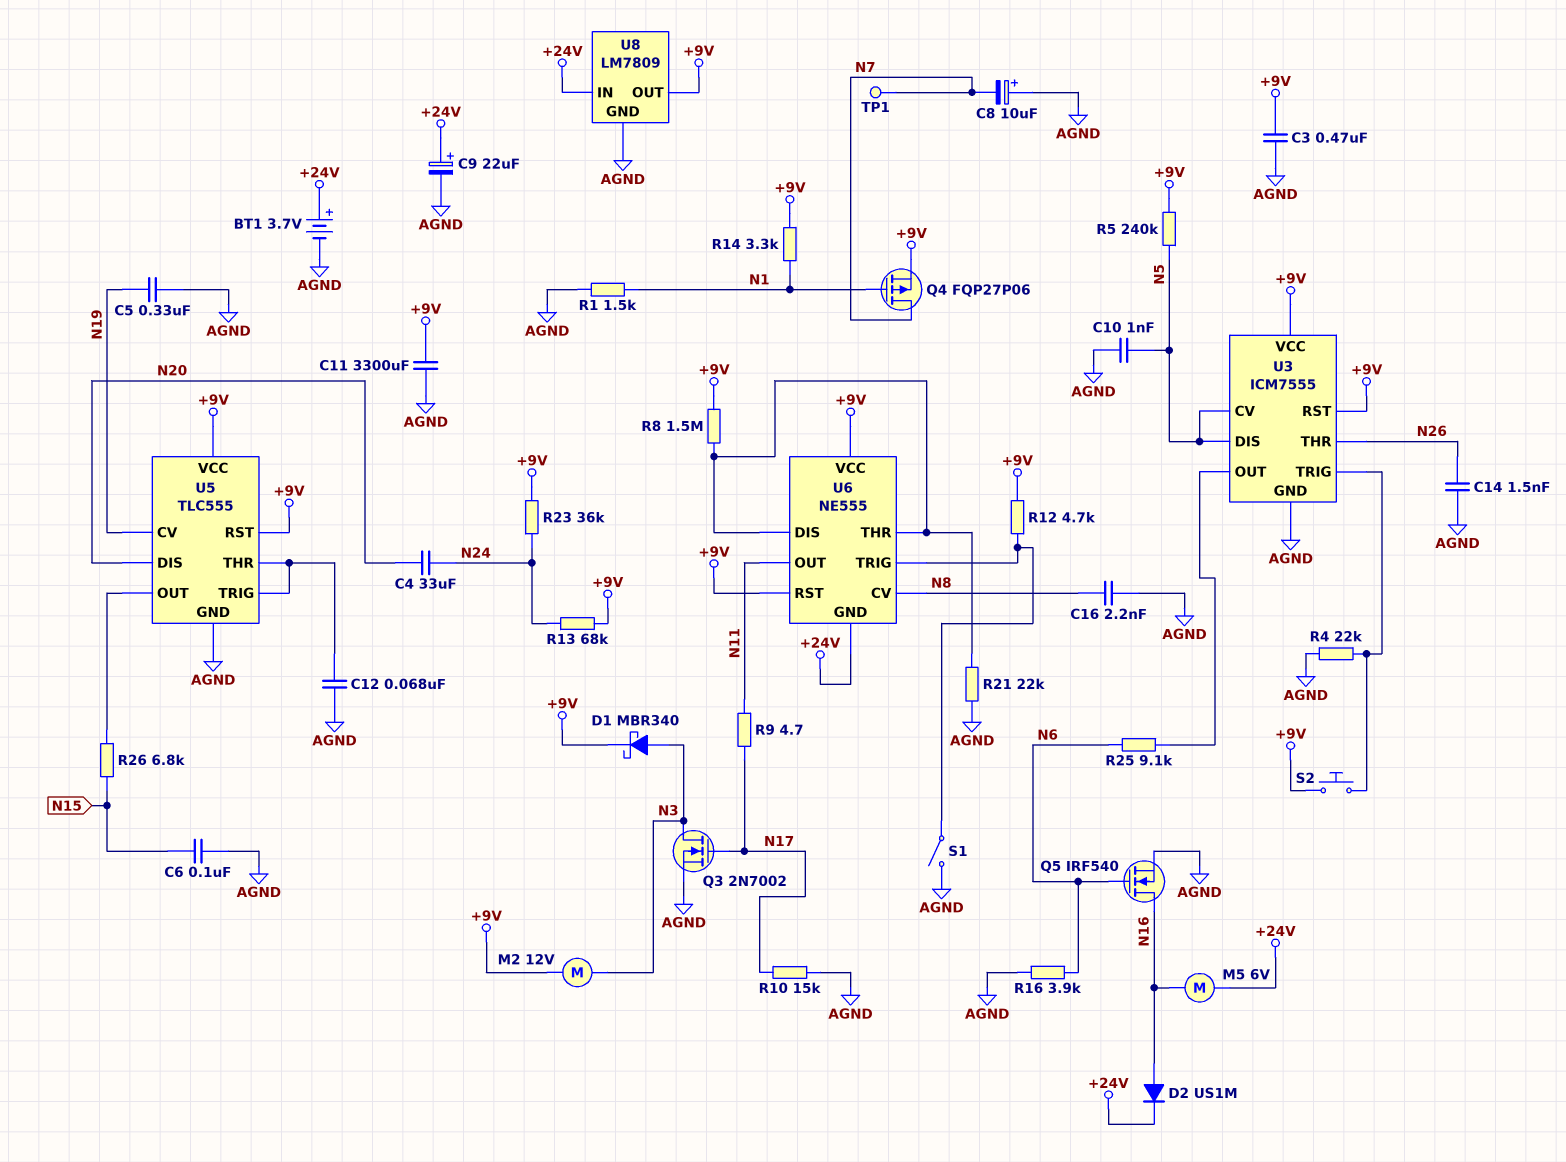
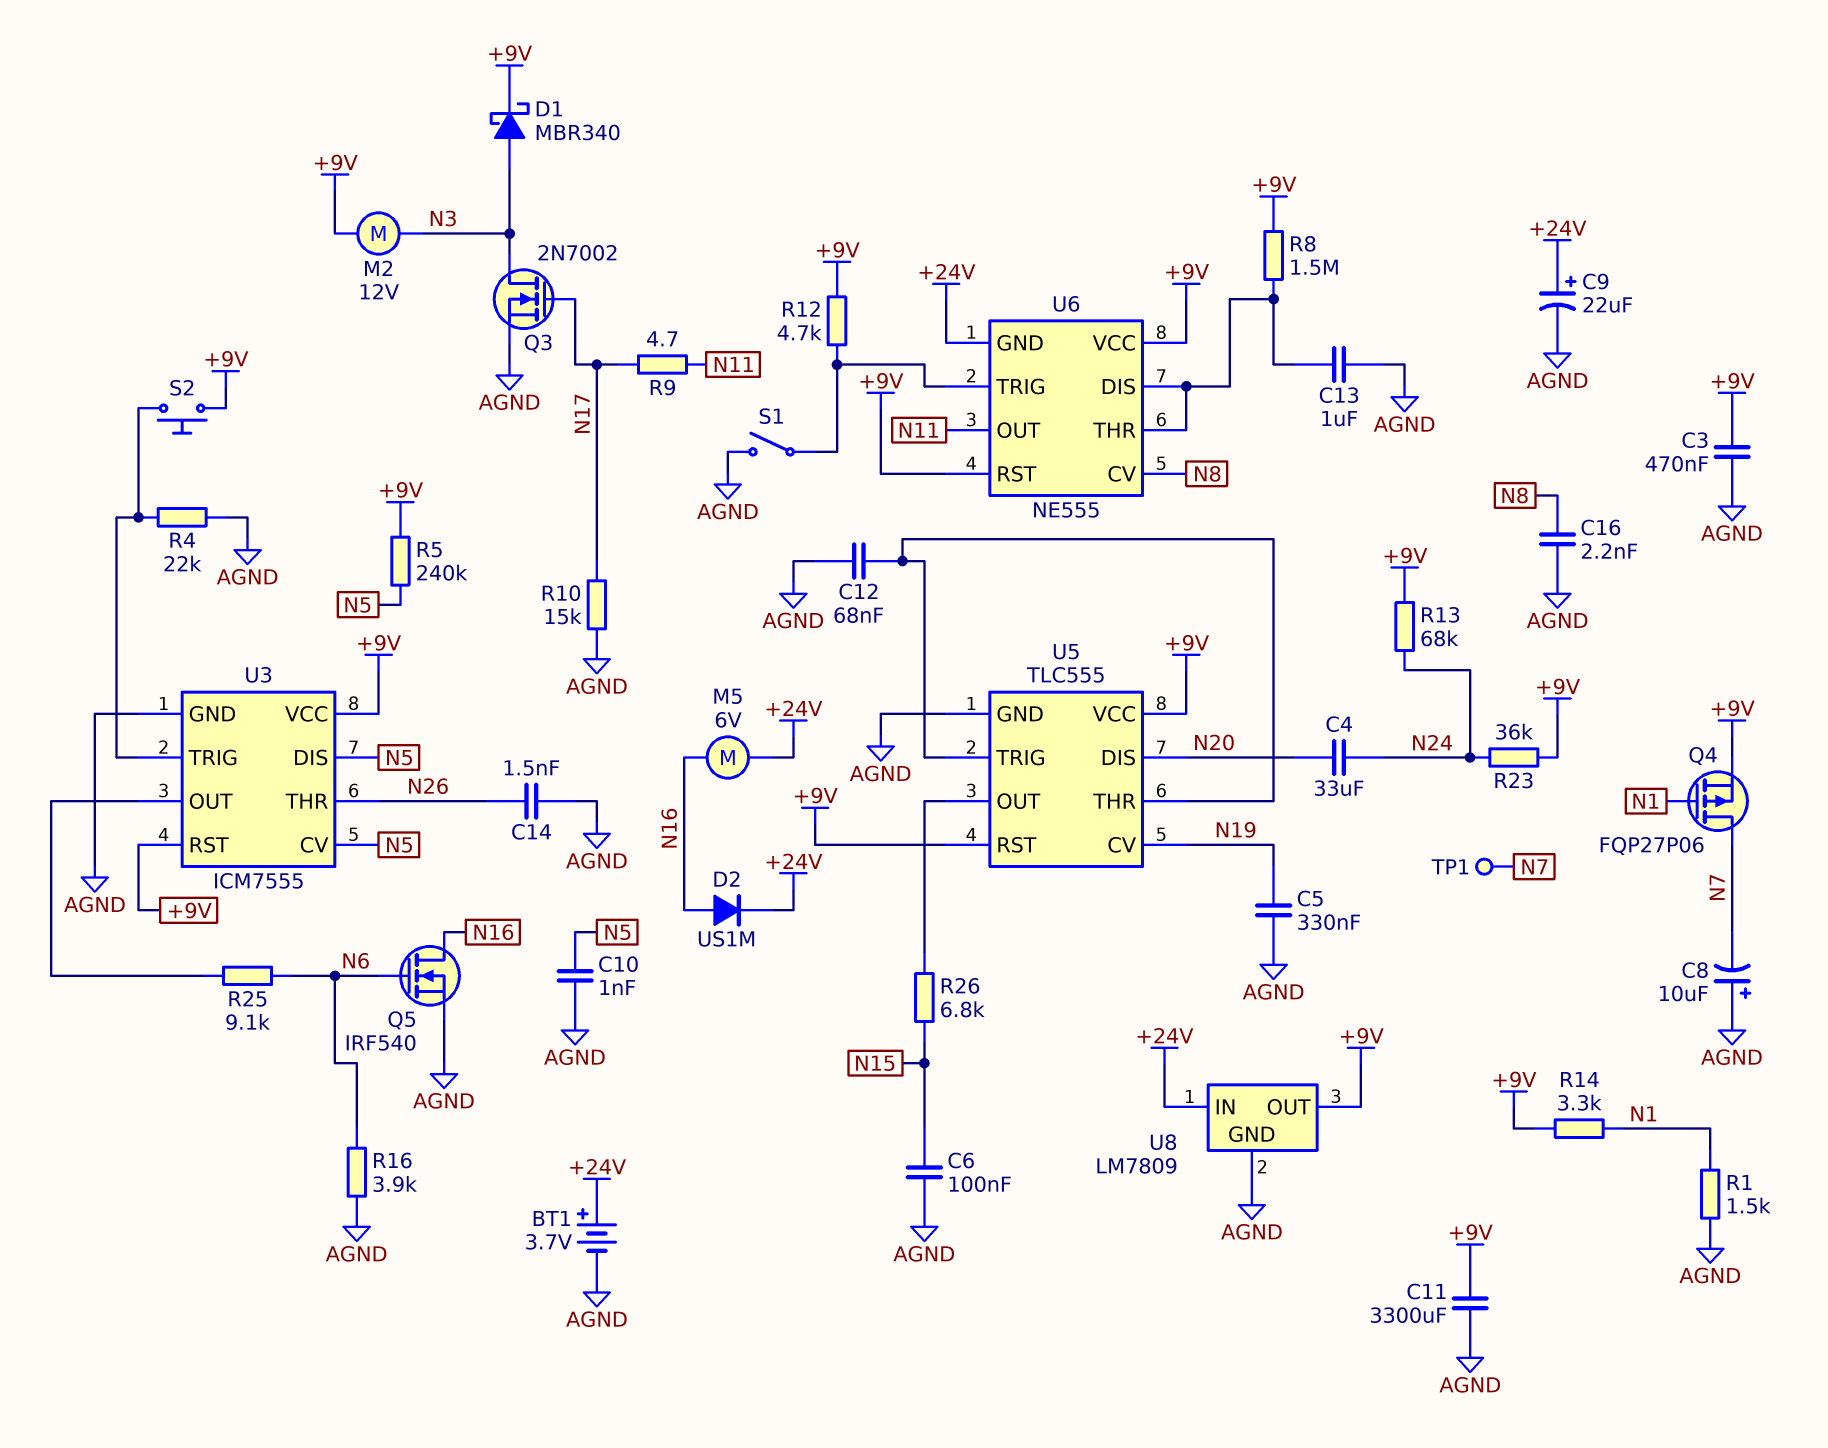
C13: none -> 1uF (AGND, U6/DIS)
R21: 22k (AGND, U6/DIS) -> none

